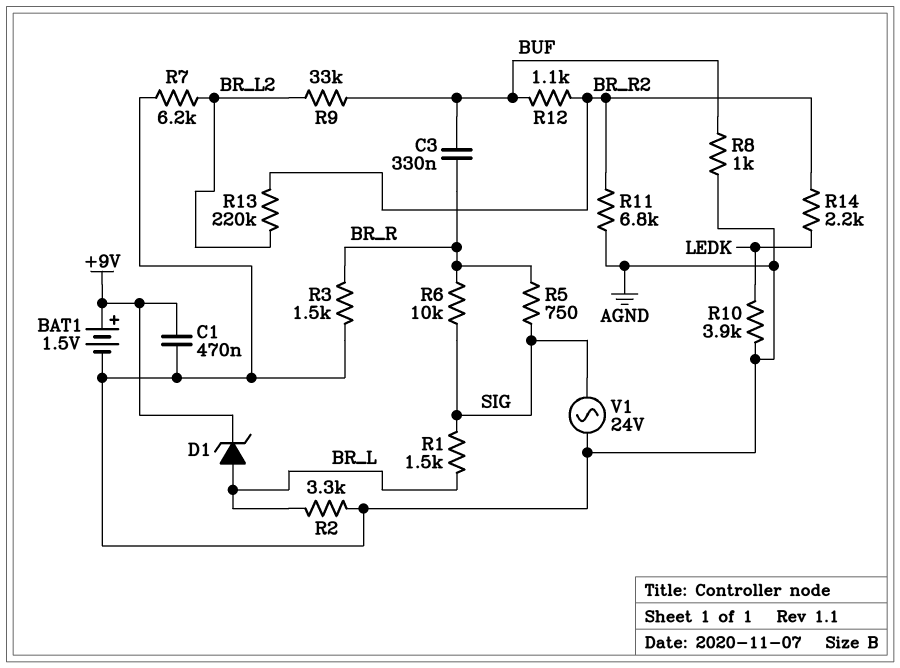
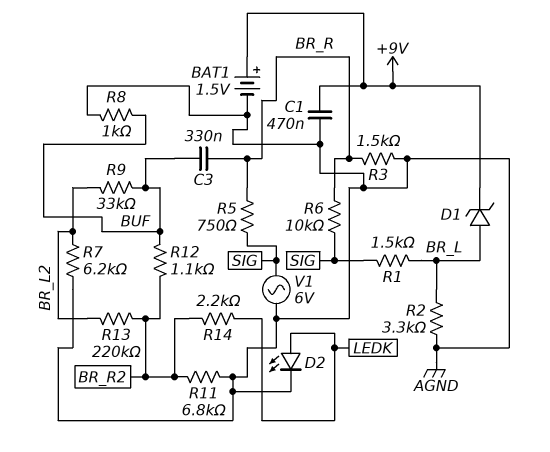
D2: none -> LED (A LEDK, K AGND)
R10: 3.9k (AGND, LEDK) -> none
V1: AC 24V (AGND, SIG) -> AC 6V (AGND, SIG)

